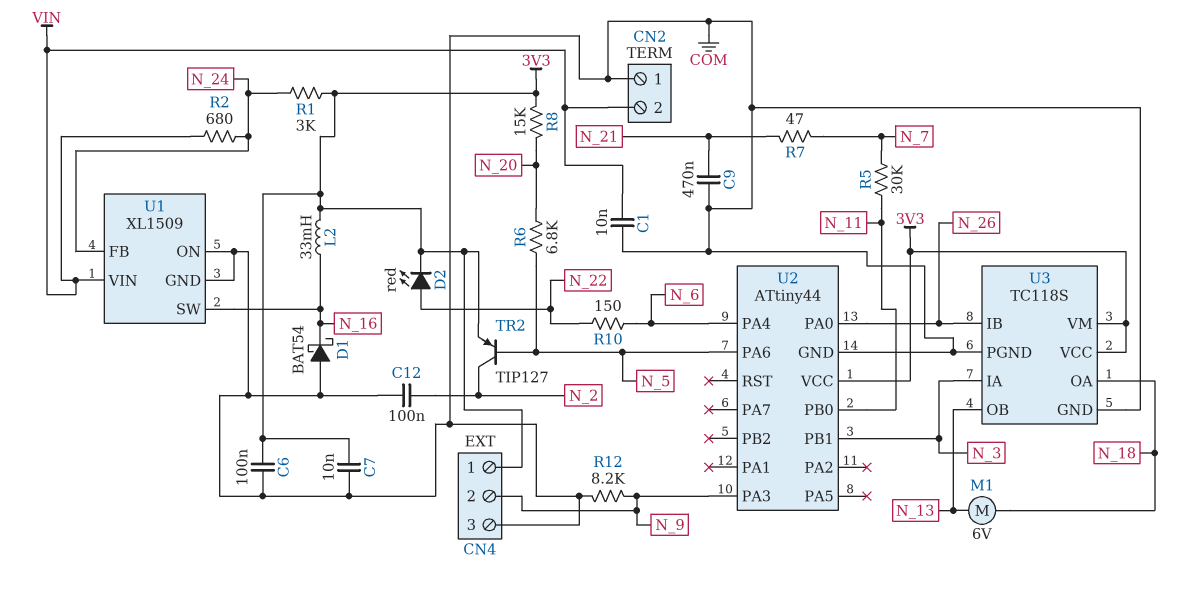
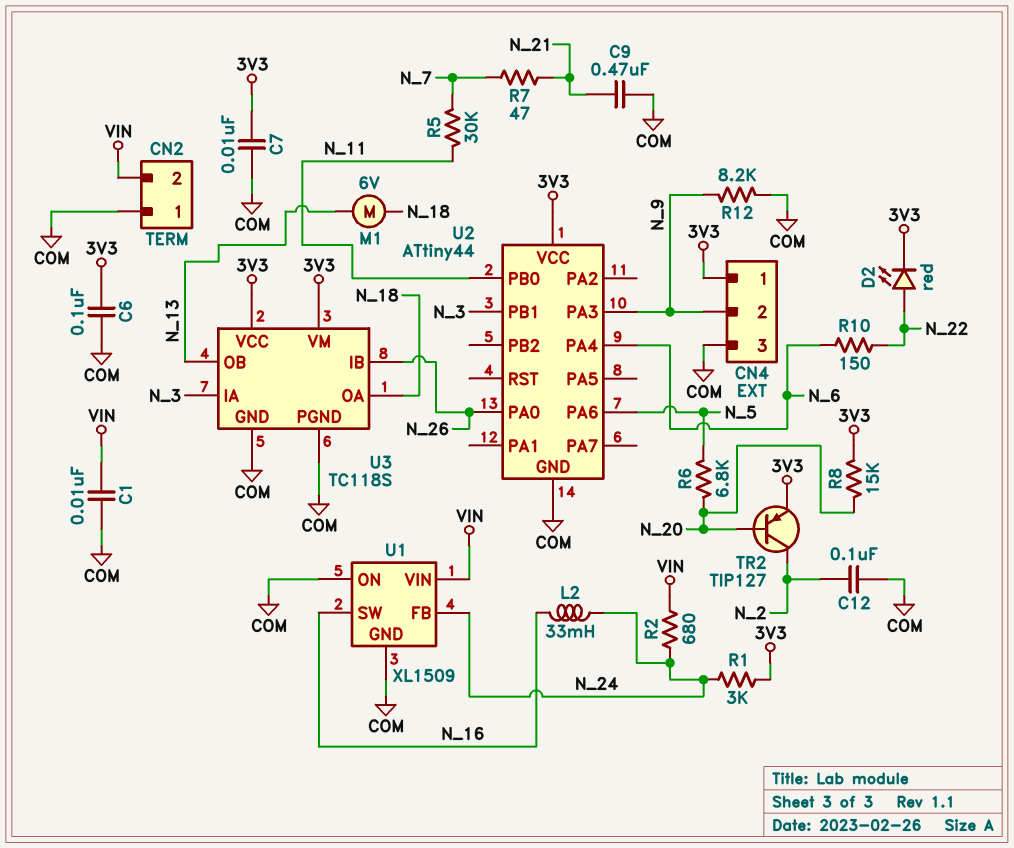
D1: schottky BAT54 (A COM, K N_16) -> none
L2: 33mH (3V3, N_16) -> 33mH (N_16, N_24)
TR2: PNP TIP127 (B N_5, C N_2, E 3V3) -> PNP TIP127 (B N_20, C N_2, E 3V3)

